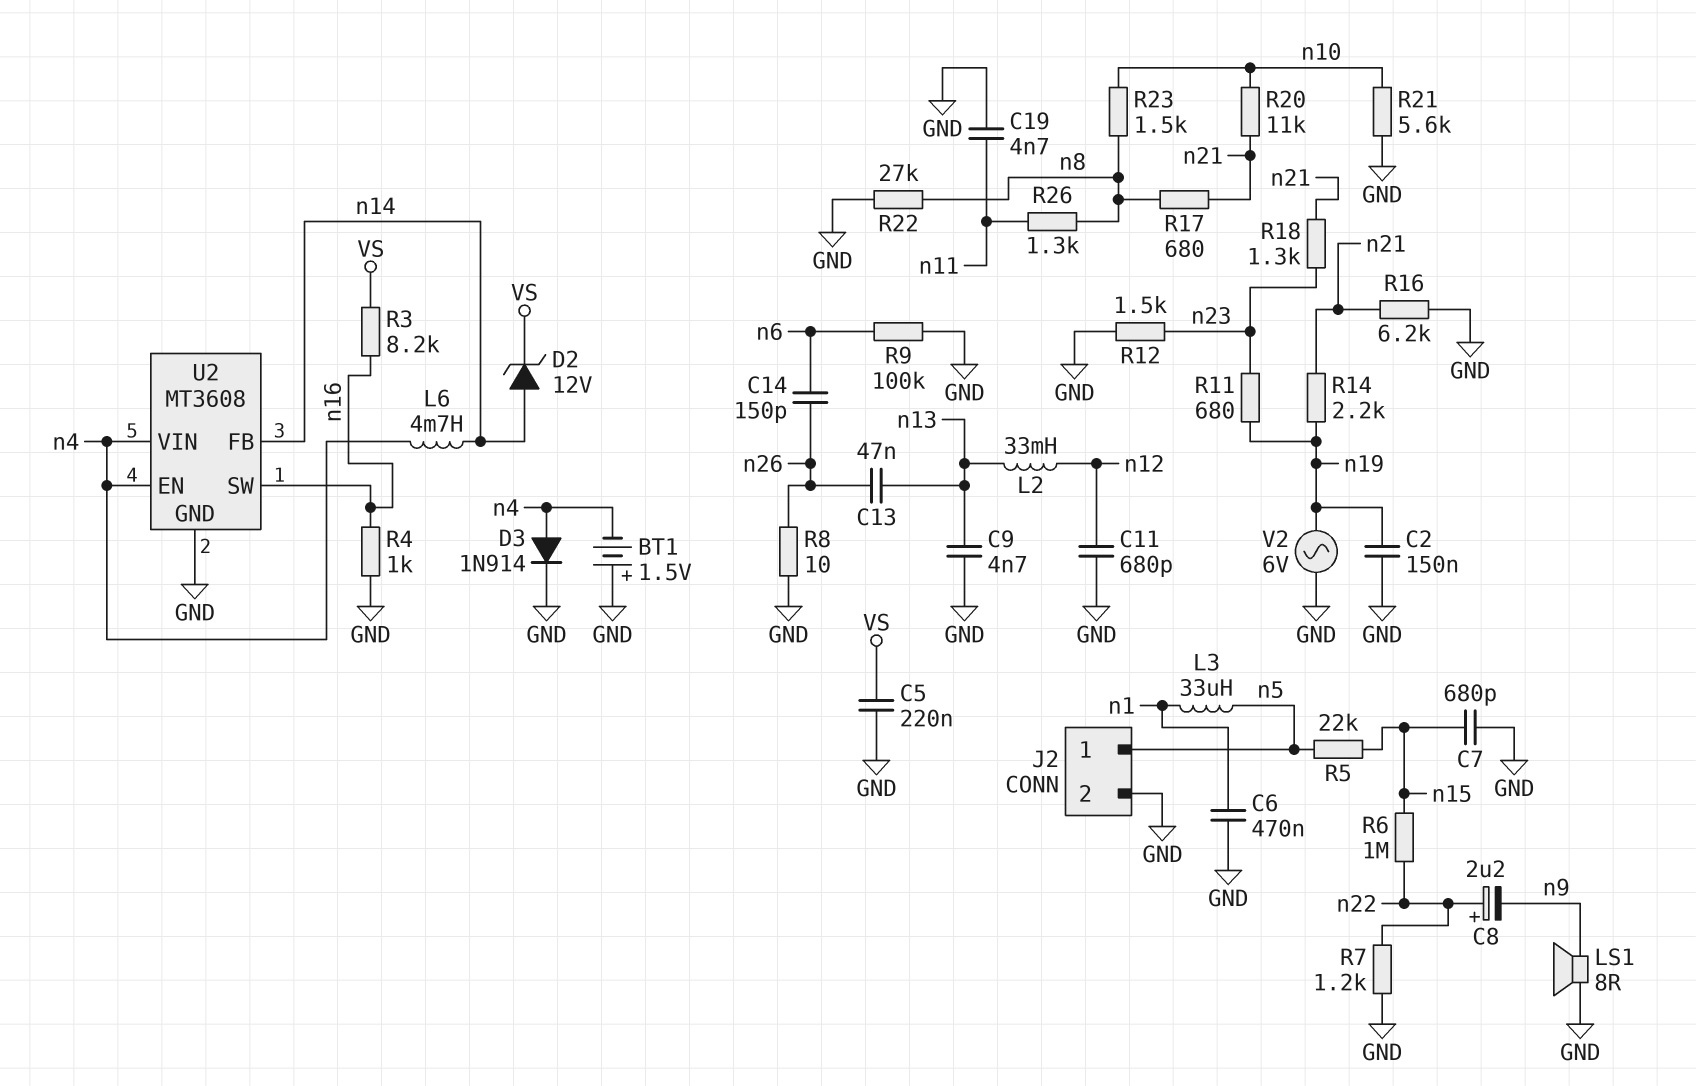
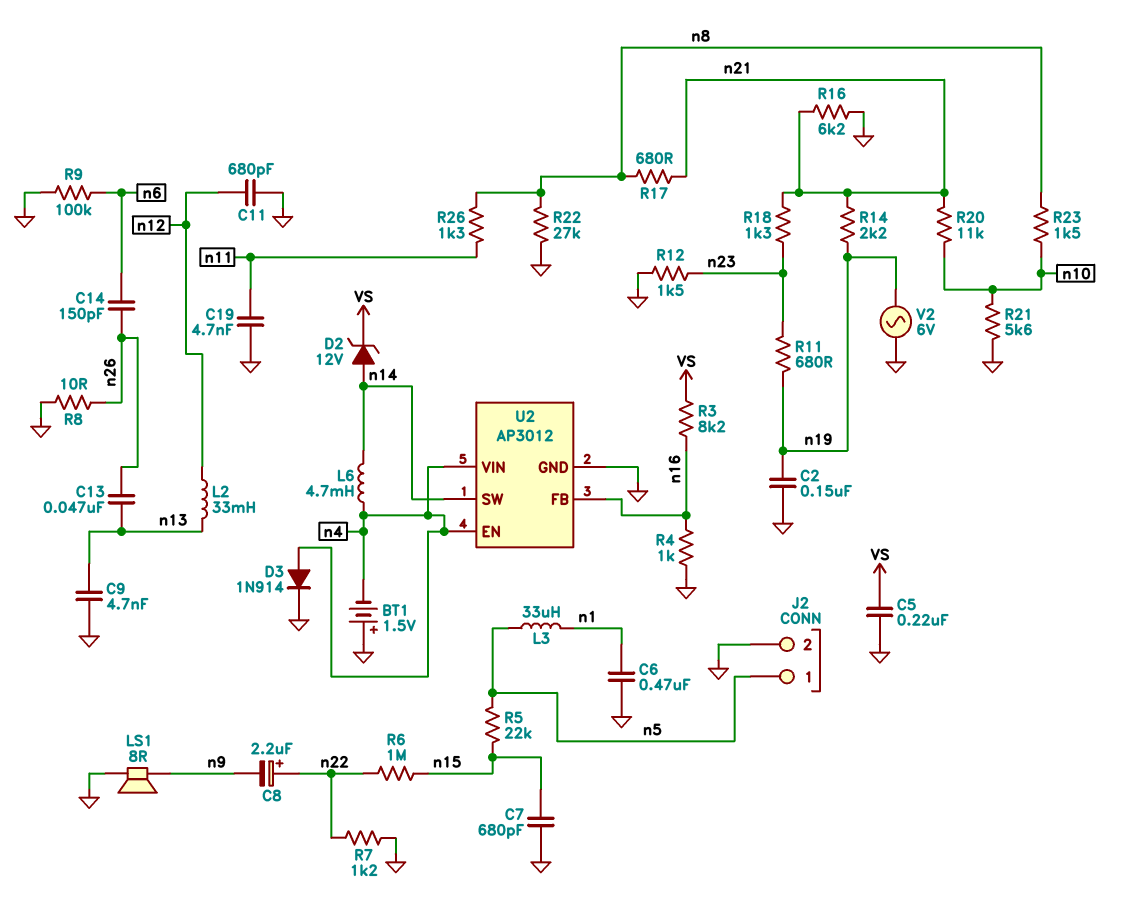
U2: MT3608 -> AP3012
U2 pin FB: n14 -> n16
U2 pin SW: n16 -> n14

